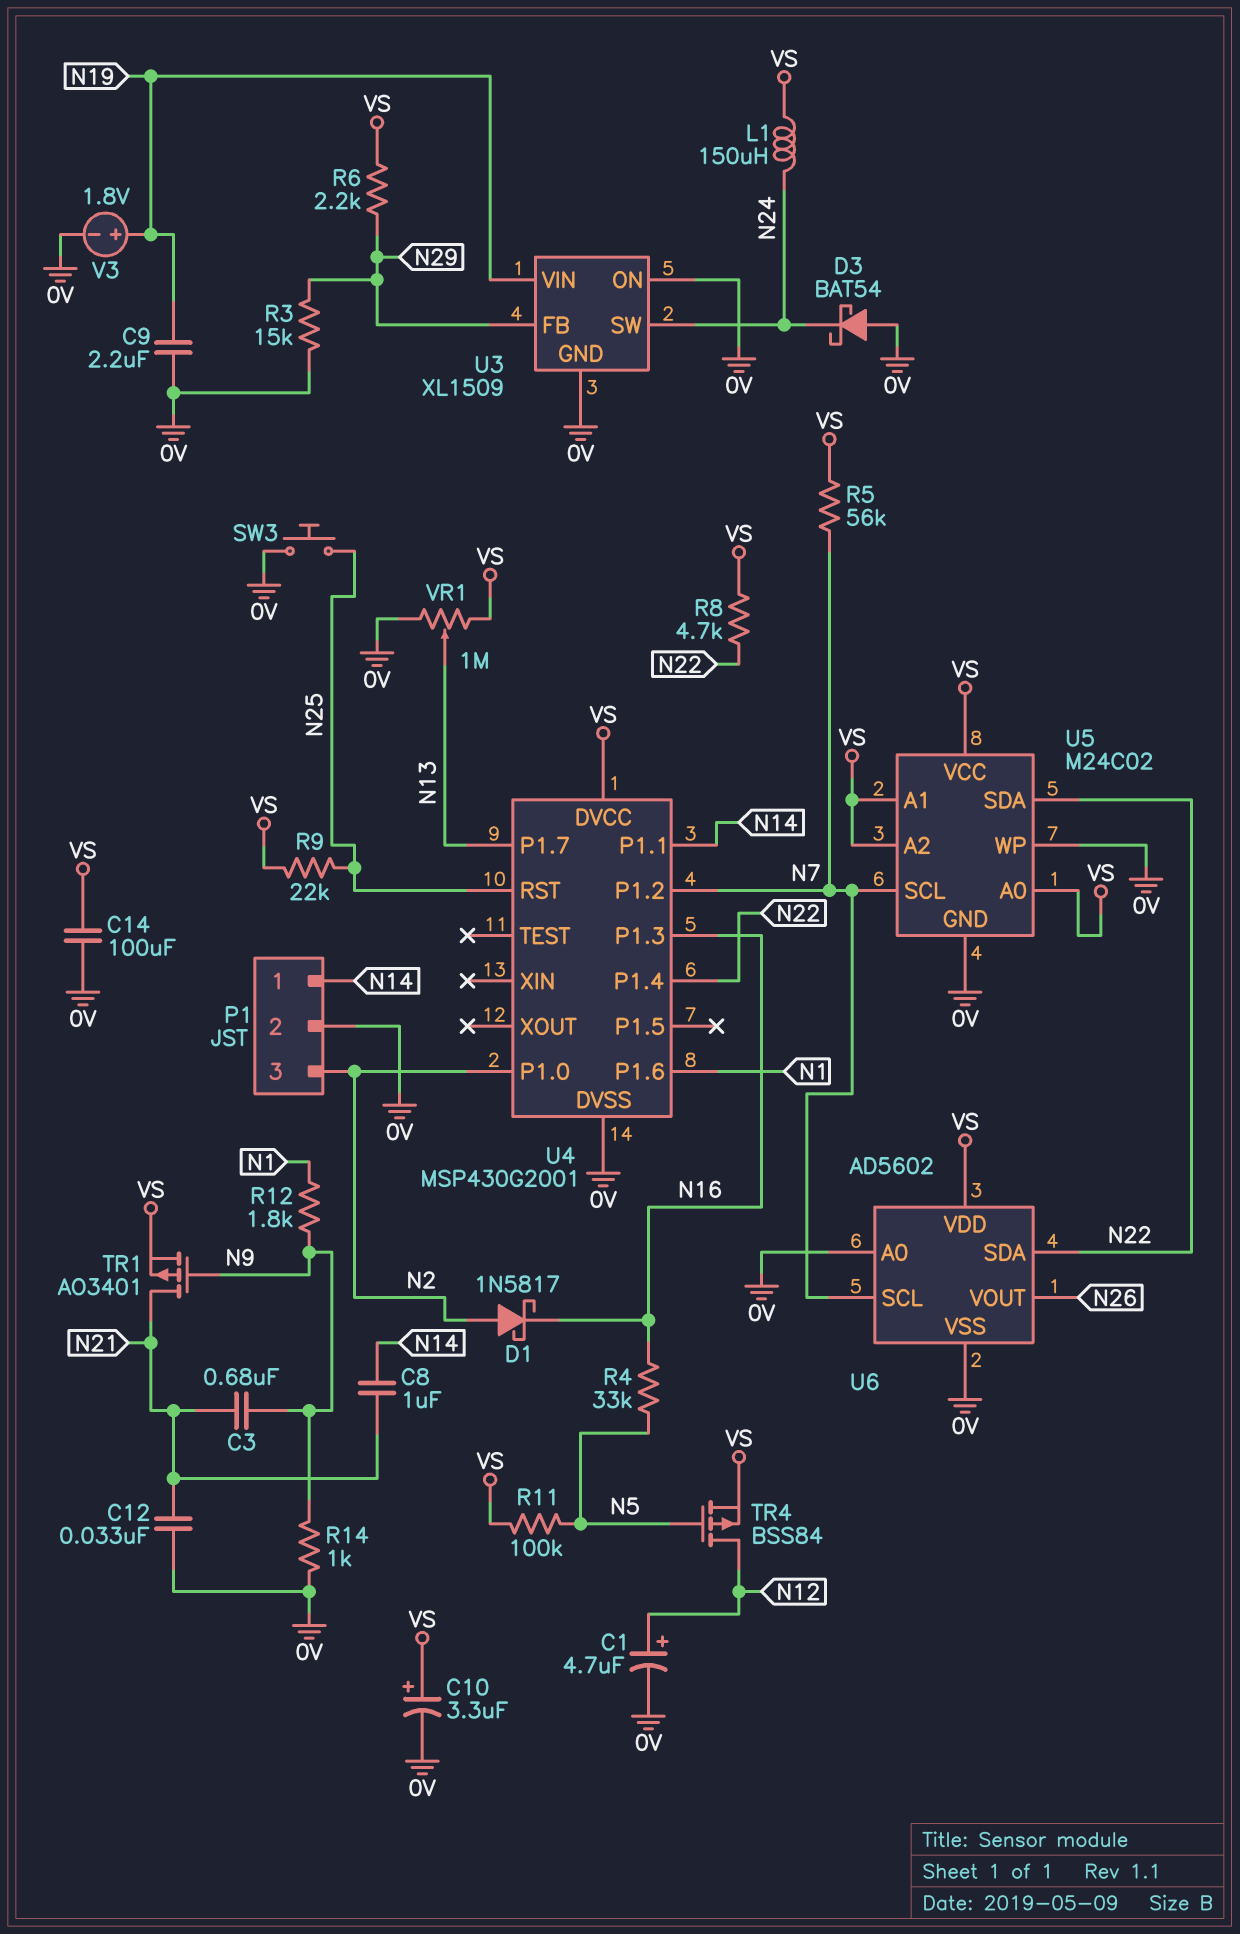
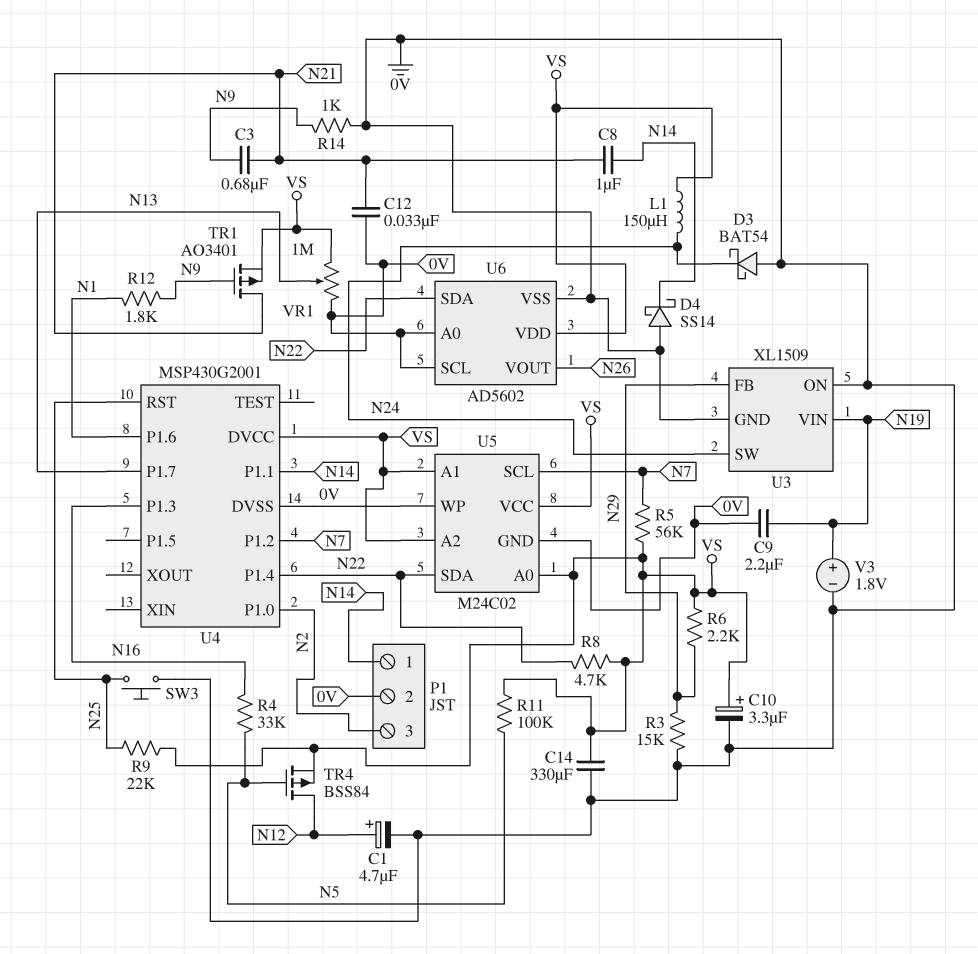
C14: 100uF (0V, VS) -> 330uF (0V, VS)
D1: schottky 1N5817 (A N2, K N16) -> none
D4: none -> schottky SS14 (A 0V, K N14)
U6 pin SCL: N7 -> 0V

